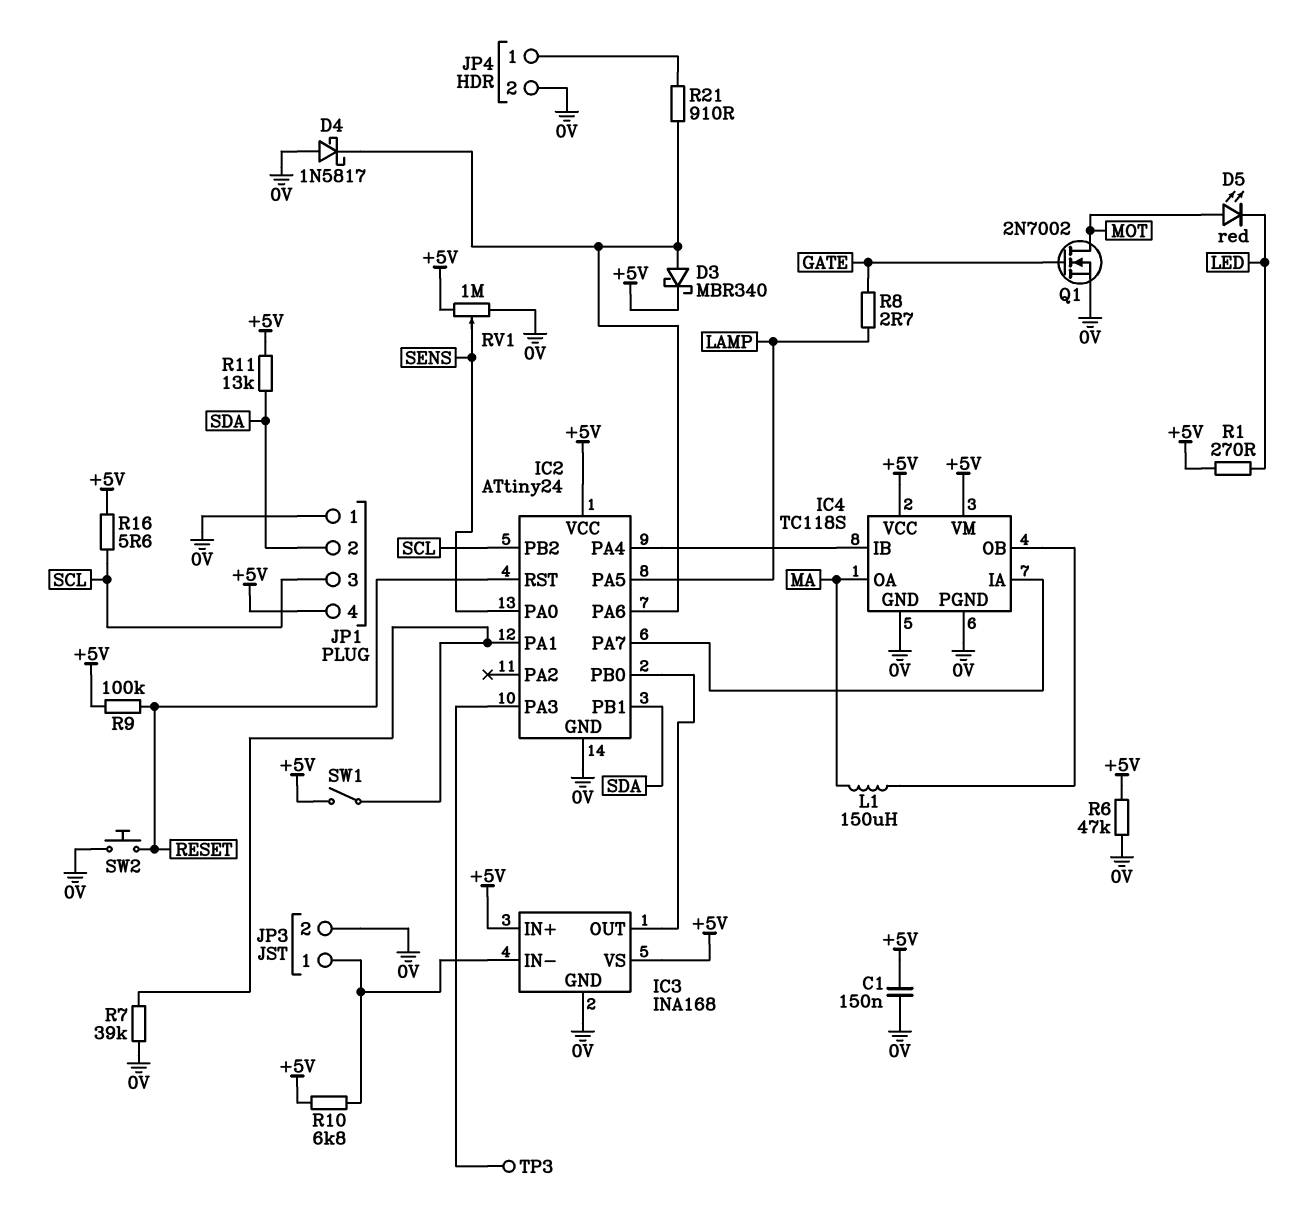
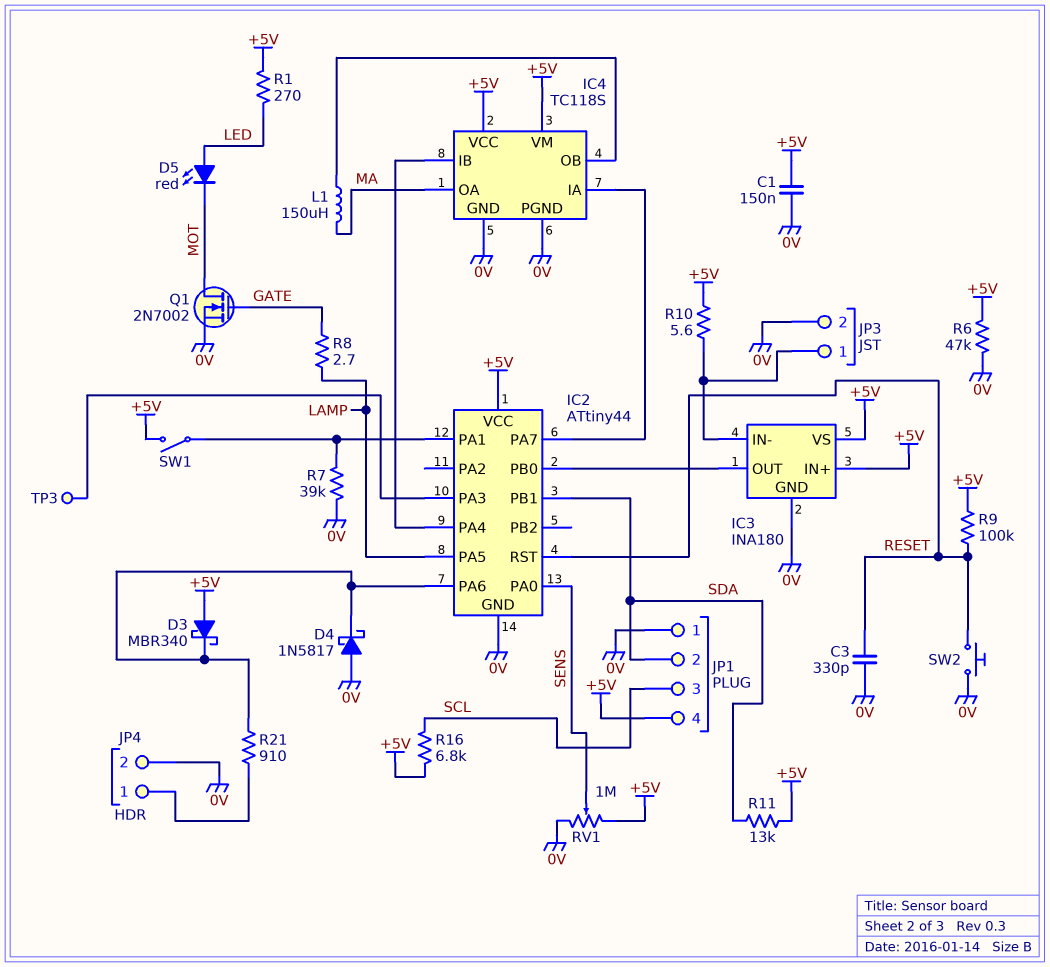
C3: none -> 330pF (0V, RESET)
D3: schottky MBR340 (A IC2/PA6, K +5V) -> schottky MBR340 (A +5V, K IC2/PA6)
D5: LED red (A MOT, K LED) -> LED red (A LED, K MOT)
IC2: ATtiny24 -> ATtiny44
IC2 pin PB2: SCL -> none
IC3: INA168 -> INA180
R10: 6.8k (+5V, IC3/IN-) -> 5.6 (+5V, IC3/IN-)
R16: 5.6 (+5V, SCL) -> 6.8k (+5V, SCL)

